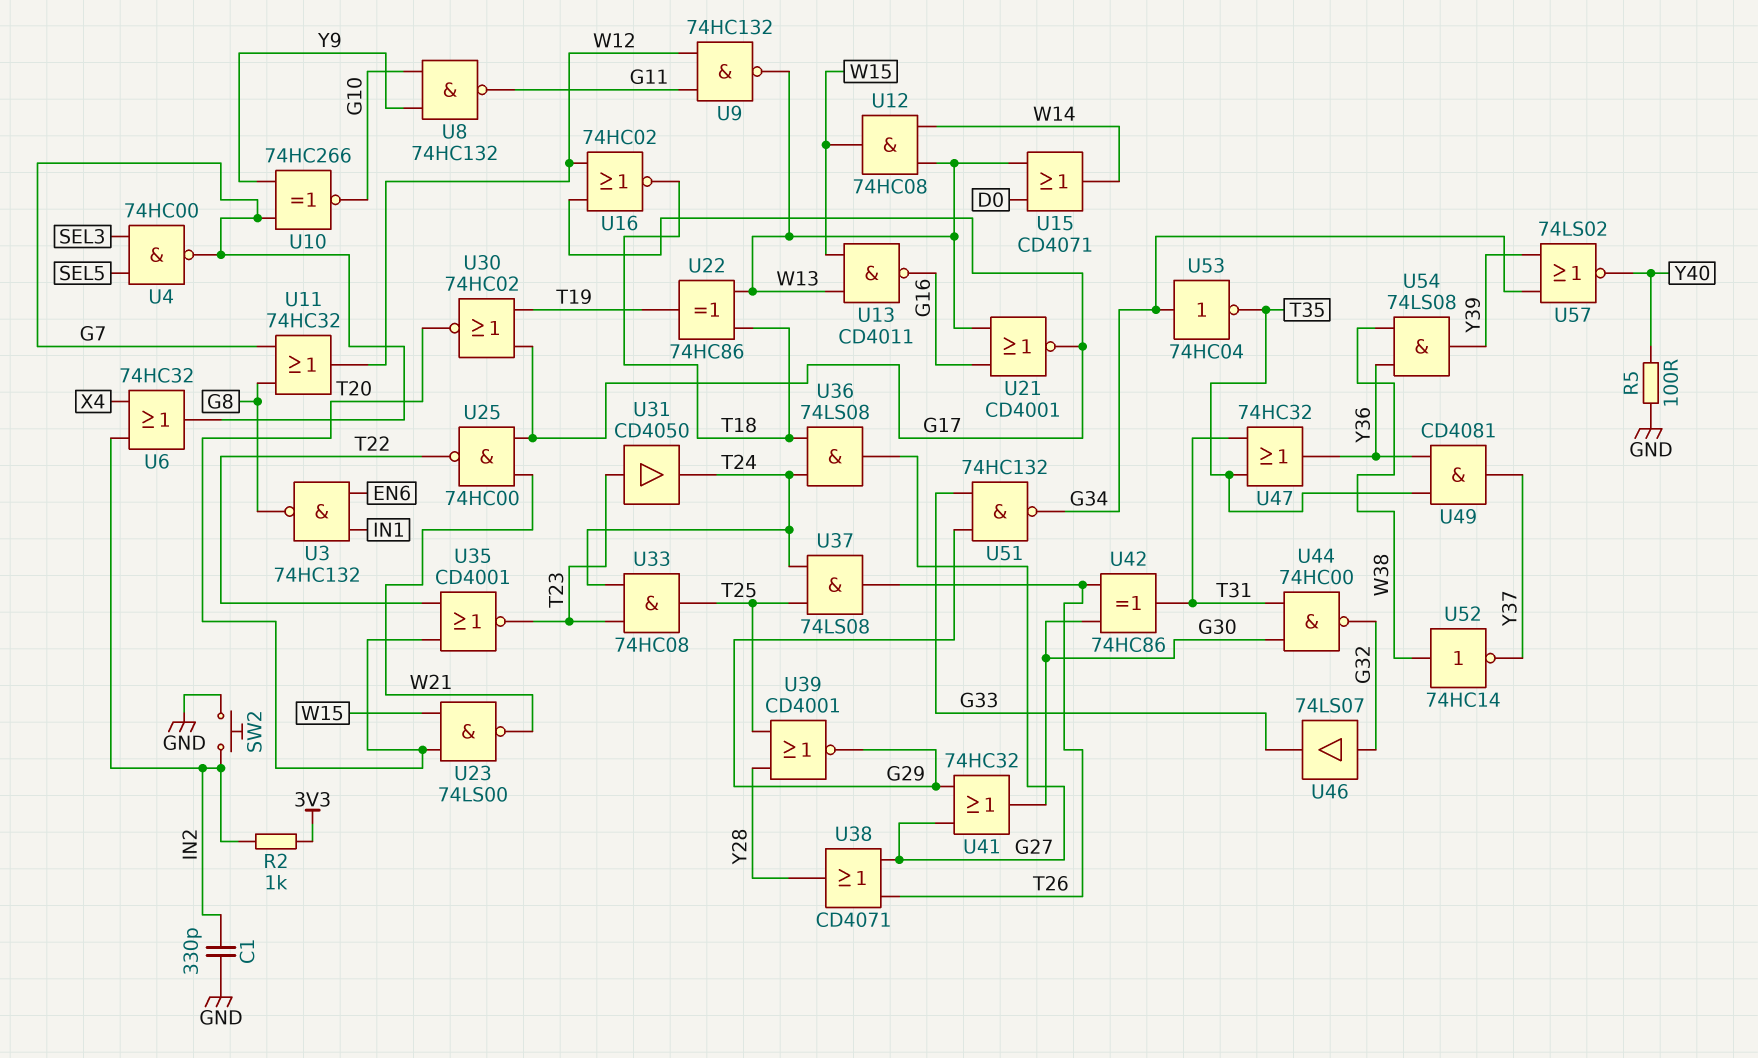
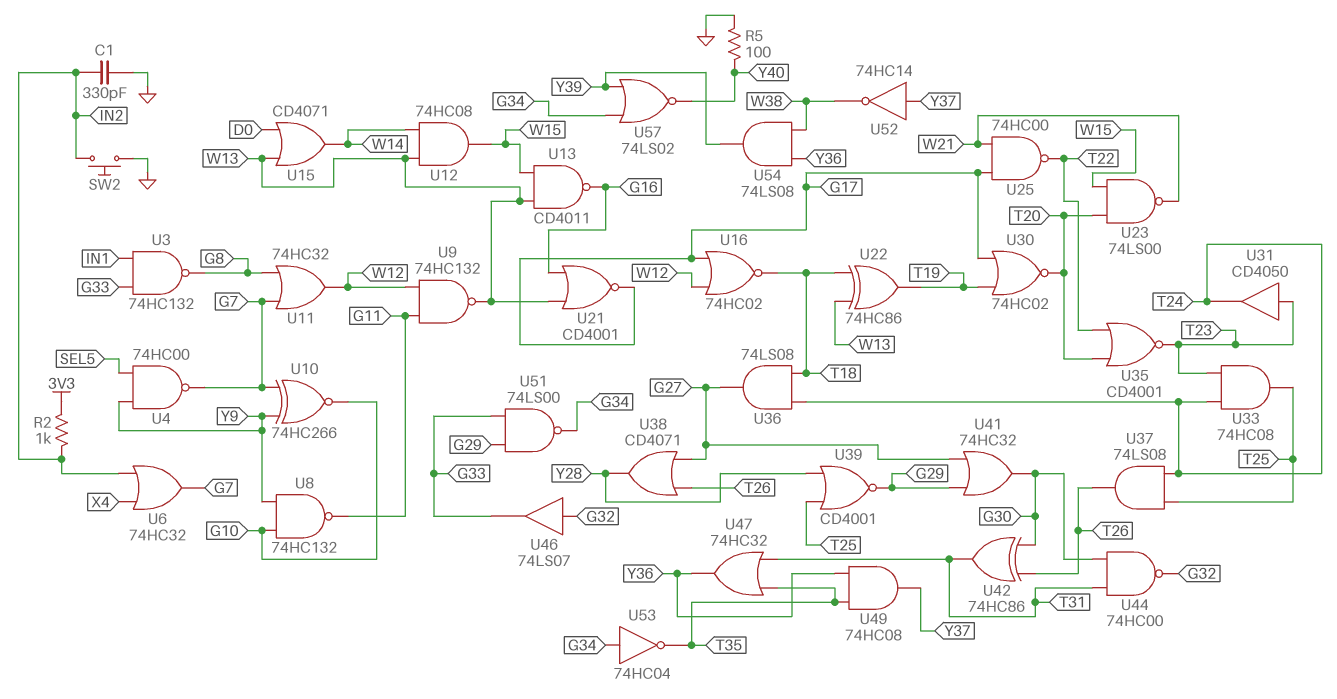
U3: NAND 74HC132 (in EN6, in IN1, out G8) -> NAND 74HC132 (in G33, in IN1, out G8)
U4: NAND 74HC00 (in SEL3, in SEL5, out G7) -> NAND 74HC00 (in SEL5, in Y9, out G7)
U49: AND CD4081 (in T35, in Y36, out Y37) -> AND 74HC08 (in T35, in Y36, out Y37)
U51: NAND 74HC132 (in G29, in G33, out G34) -> NAND 74LS00 (in G29, in G33, out G34)
U52: NOT 74HC14 (in W38, out Y37) -> NOT 74HC14 (in Y37, out W38)

